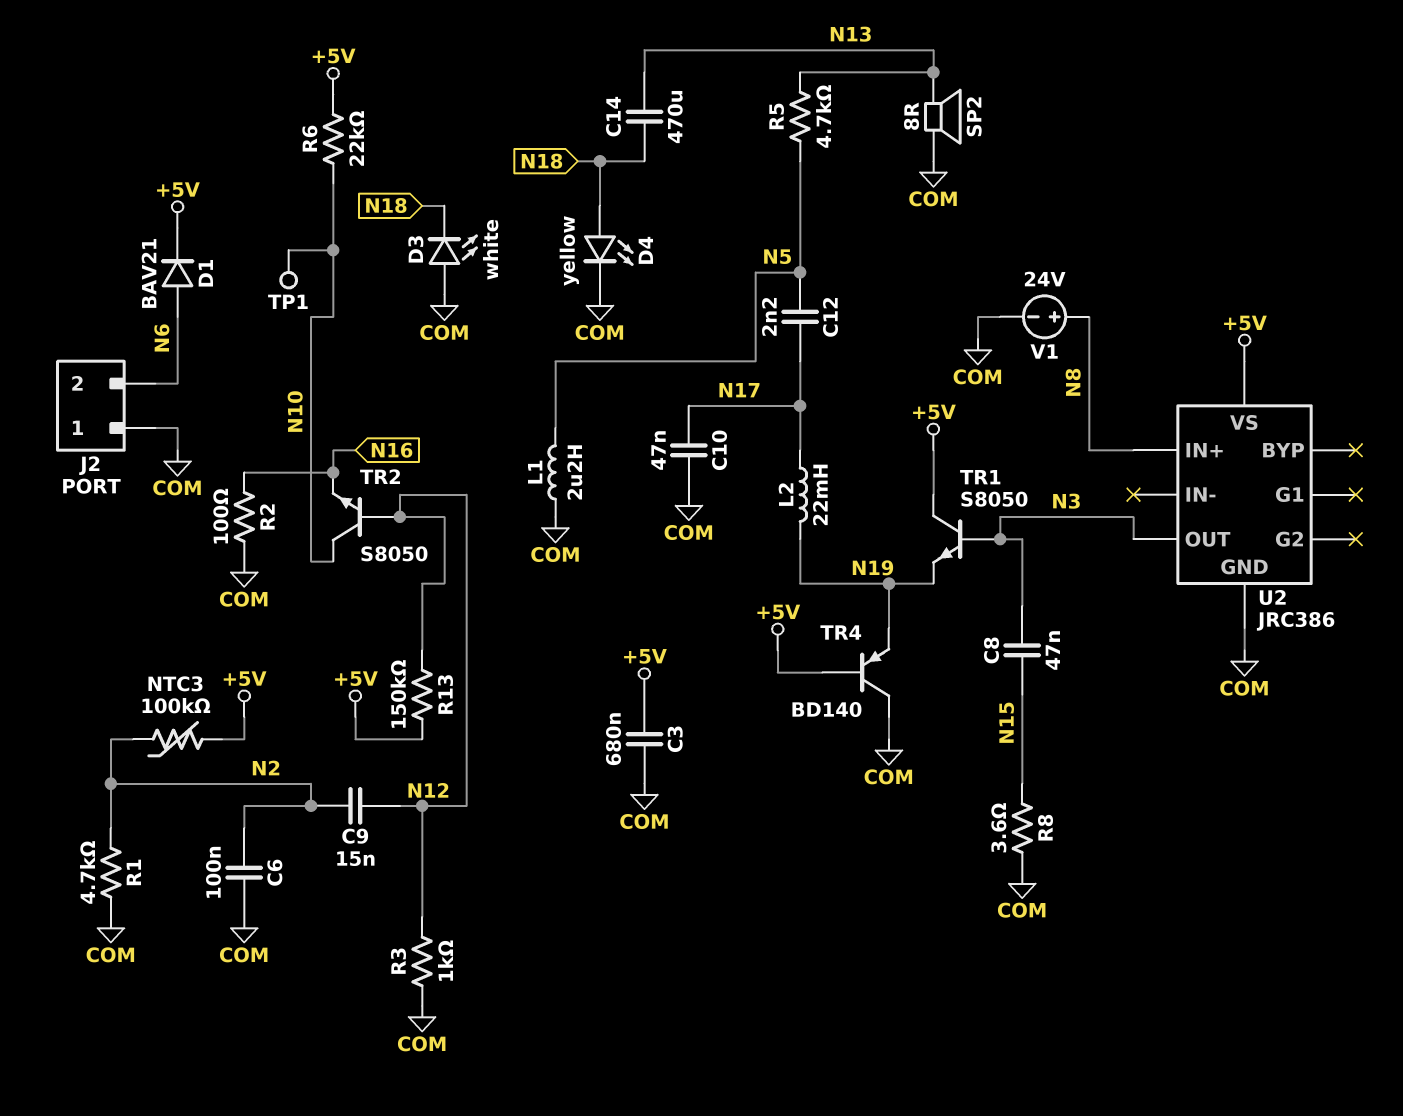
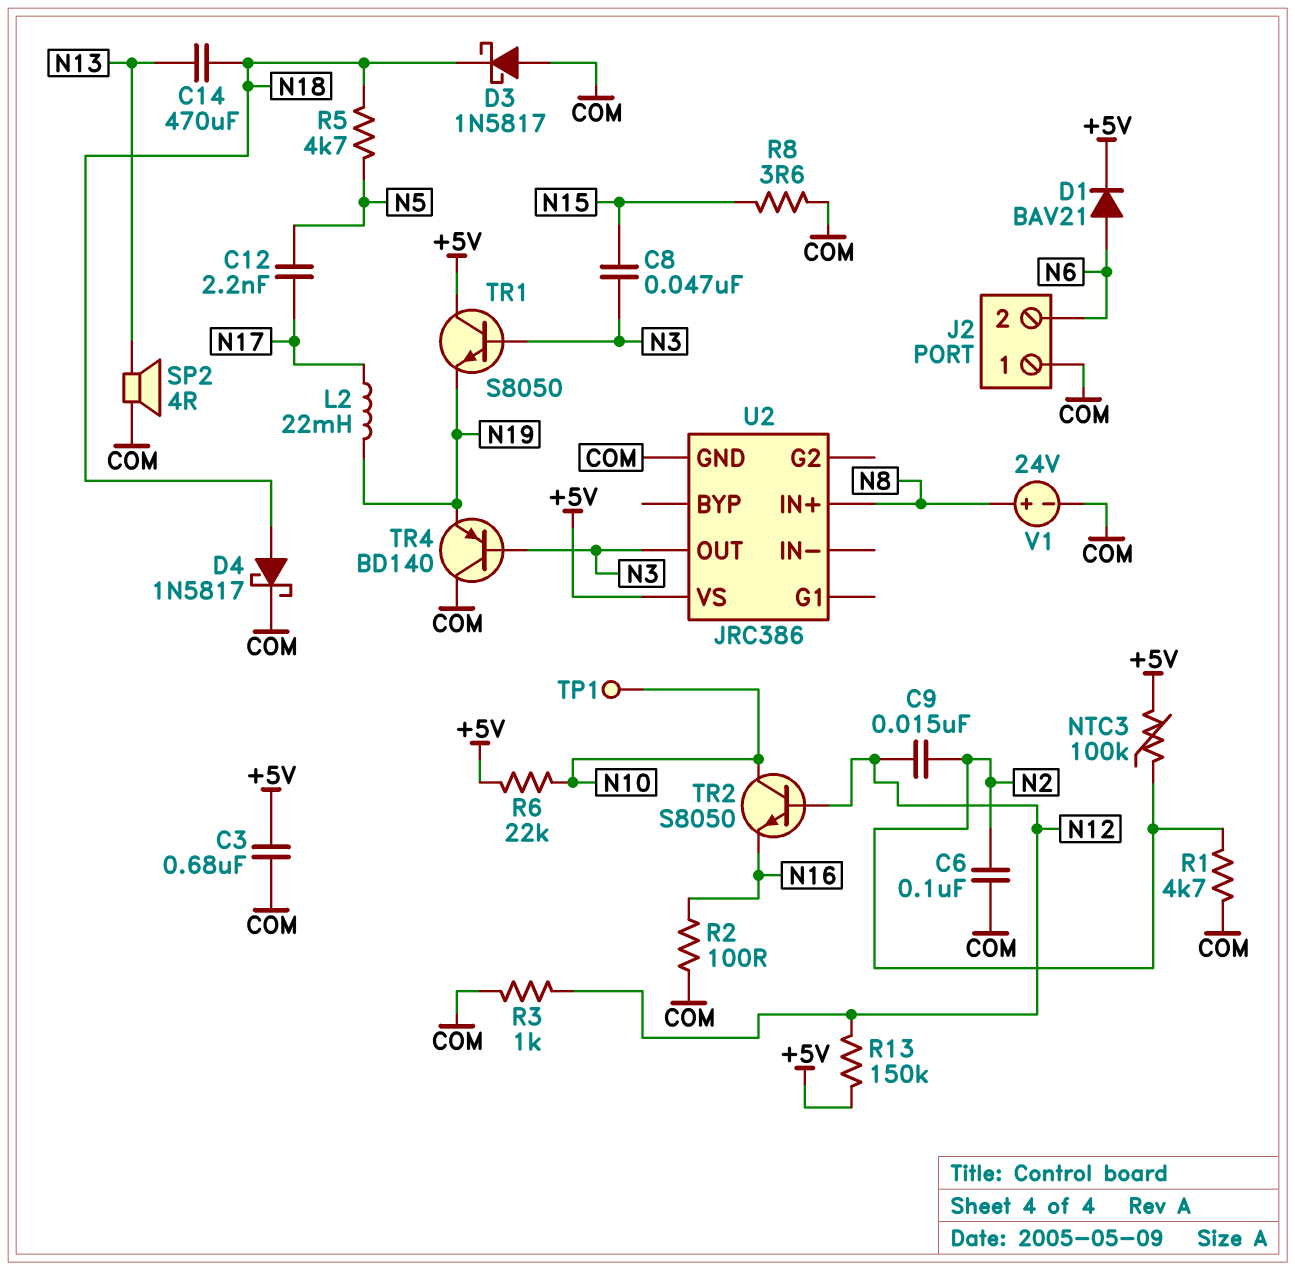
C10: 47nF (COM, N17) -> none
D3: LED white (A COM, K N18) -> schottky 1N5817 (A COM, K N18)
D4: LED yellow (A N18, K COM) -> schottky 1N5817 (A N18, K COM)
L1: 2.2uH (COM, N5) -> none
R5: 4.7k (N5, N13) -> 4.7k (N5, N18)
SP2: speaker 8R (COM, N13) -> speaker 4R (COM, N13)
TR4: PNP BD140 (B +5V, C COM, E N19) -> PNP BD140 (B N3, C COM, E N19)

